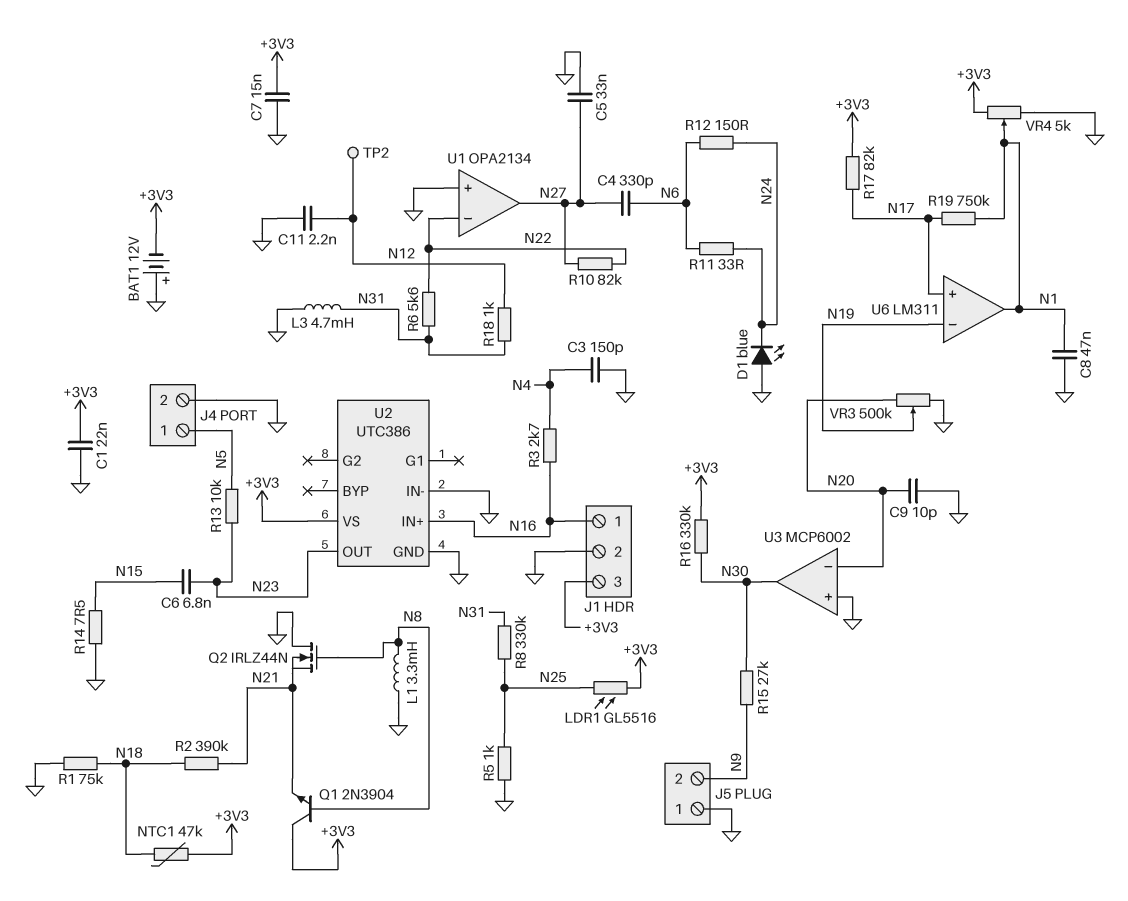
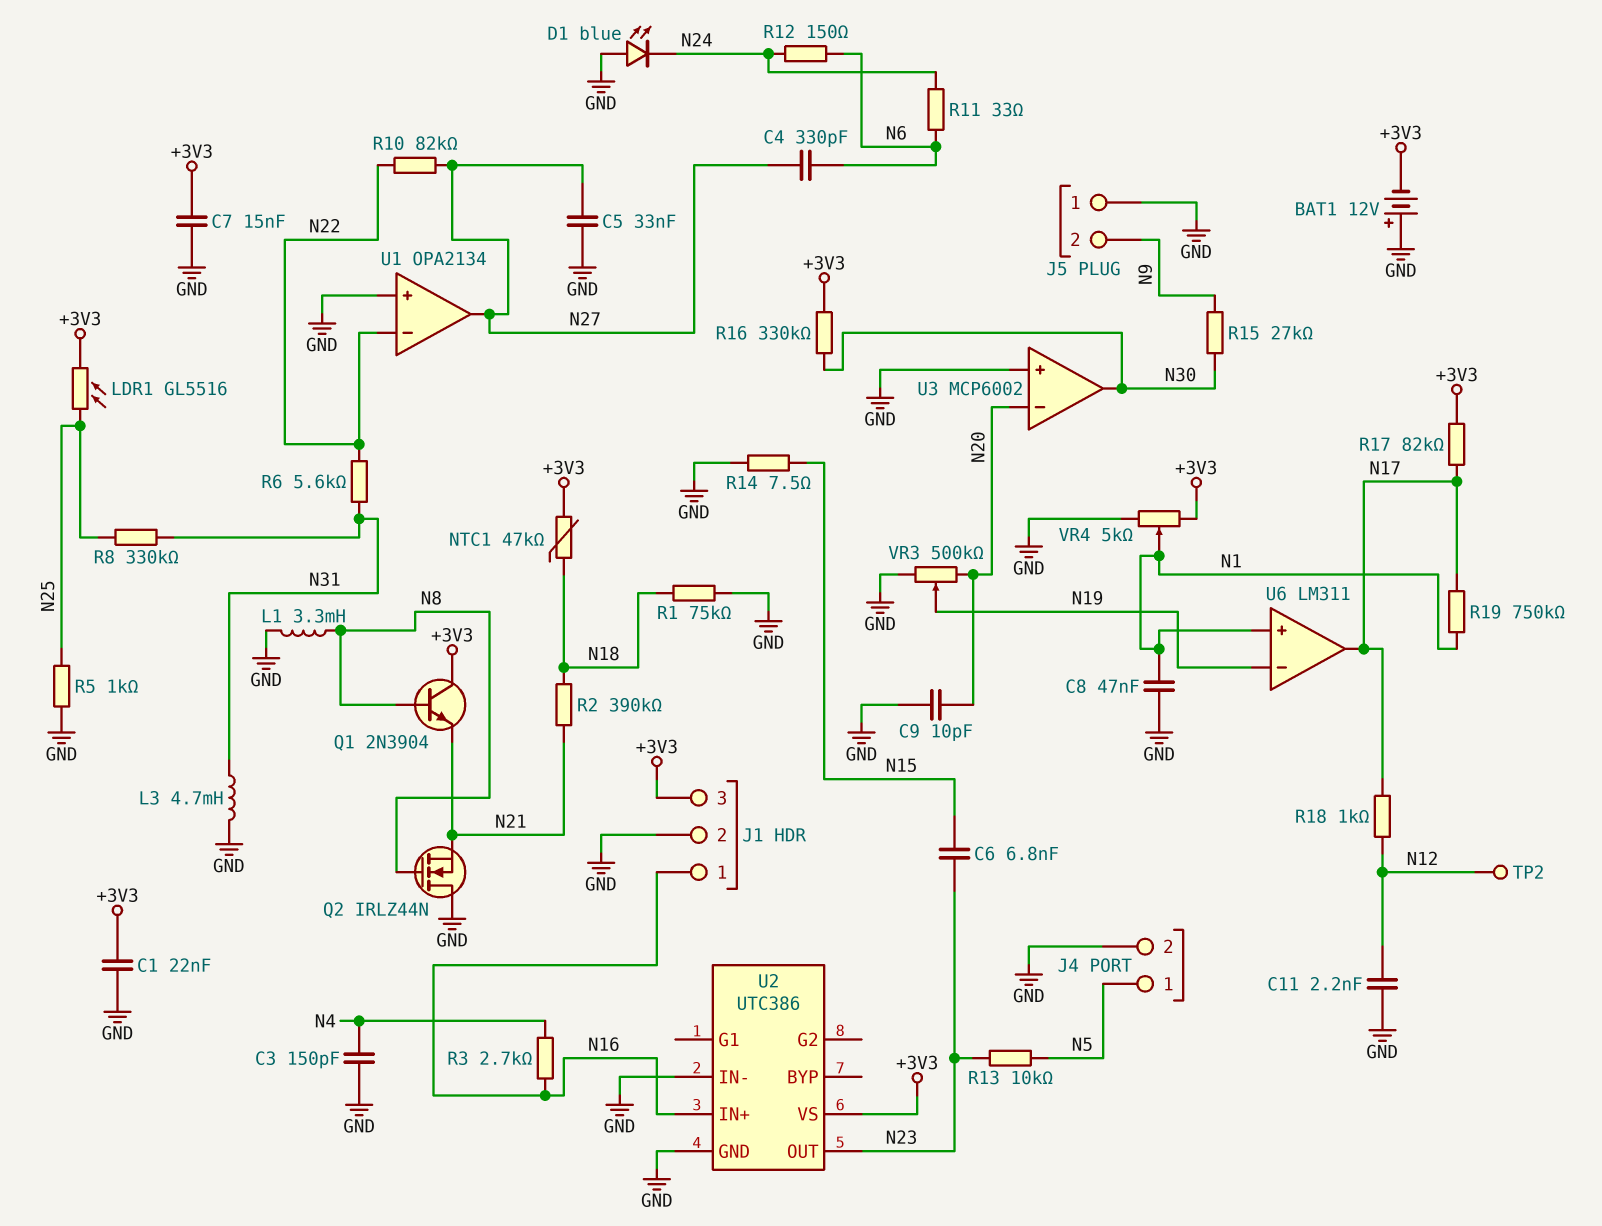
R18: 1k (N12, N31) -> 1k (N12, N17)
U6 pin in+: N17 -> N1
U6 pin out: N1 -> N17

